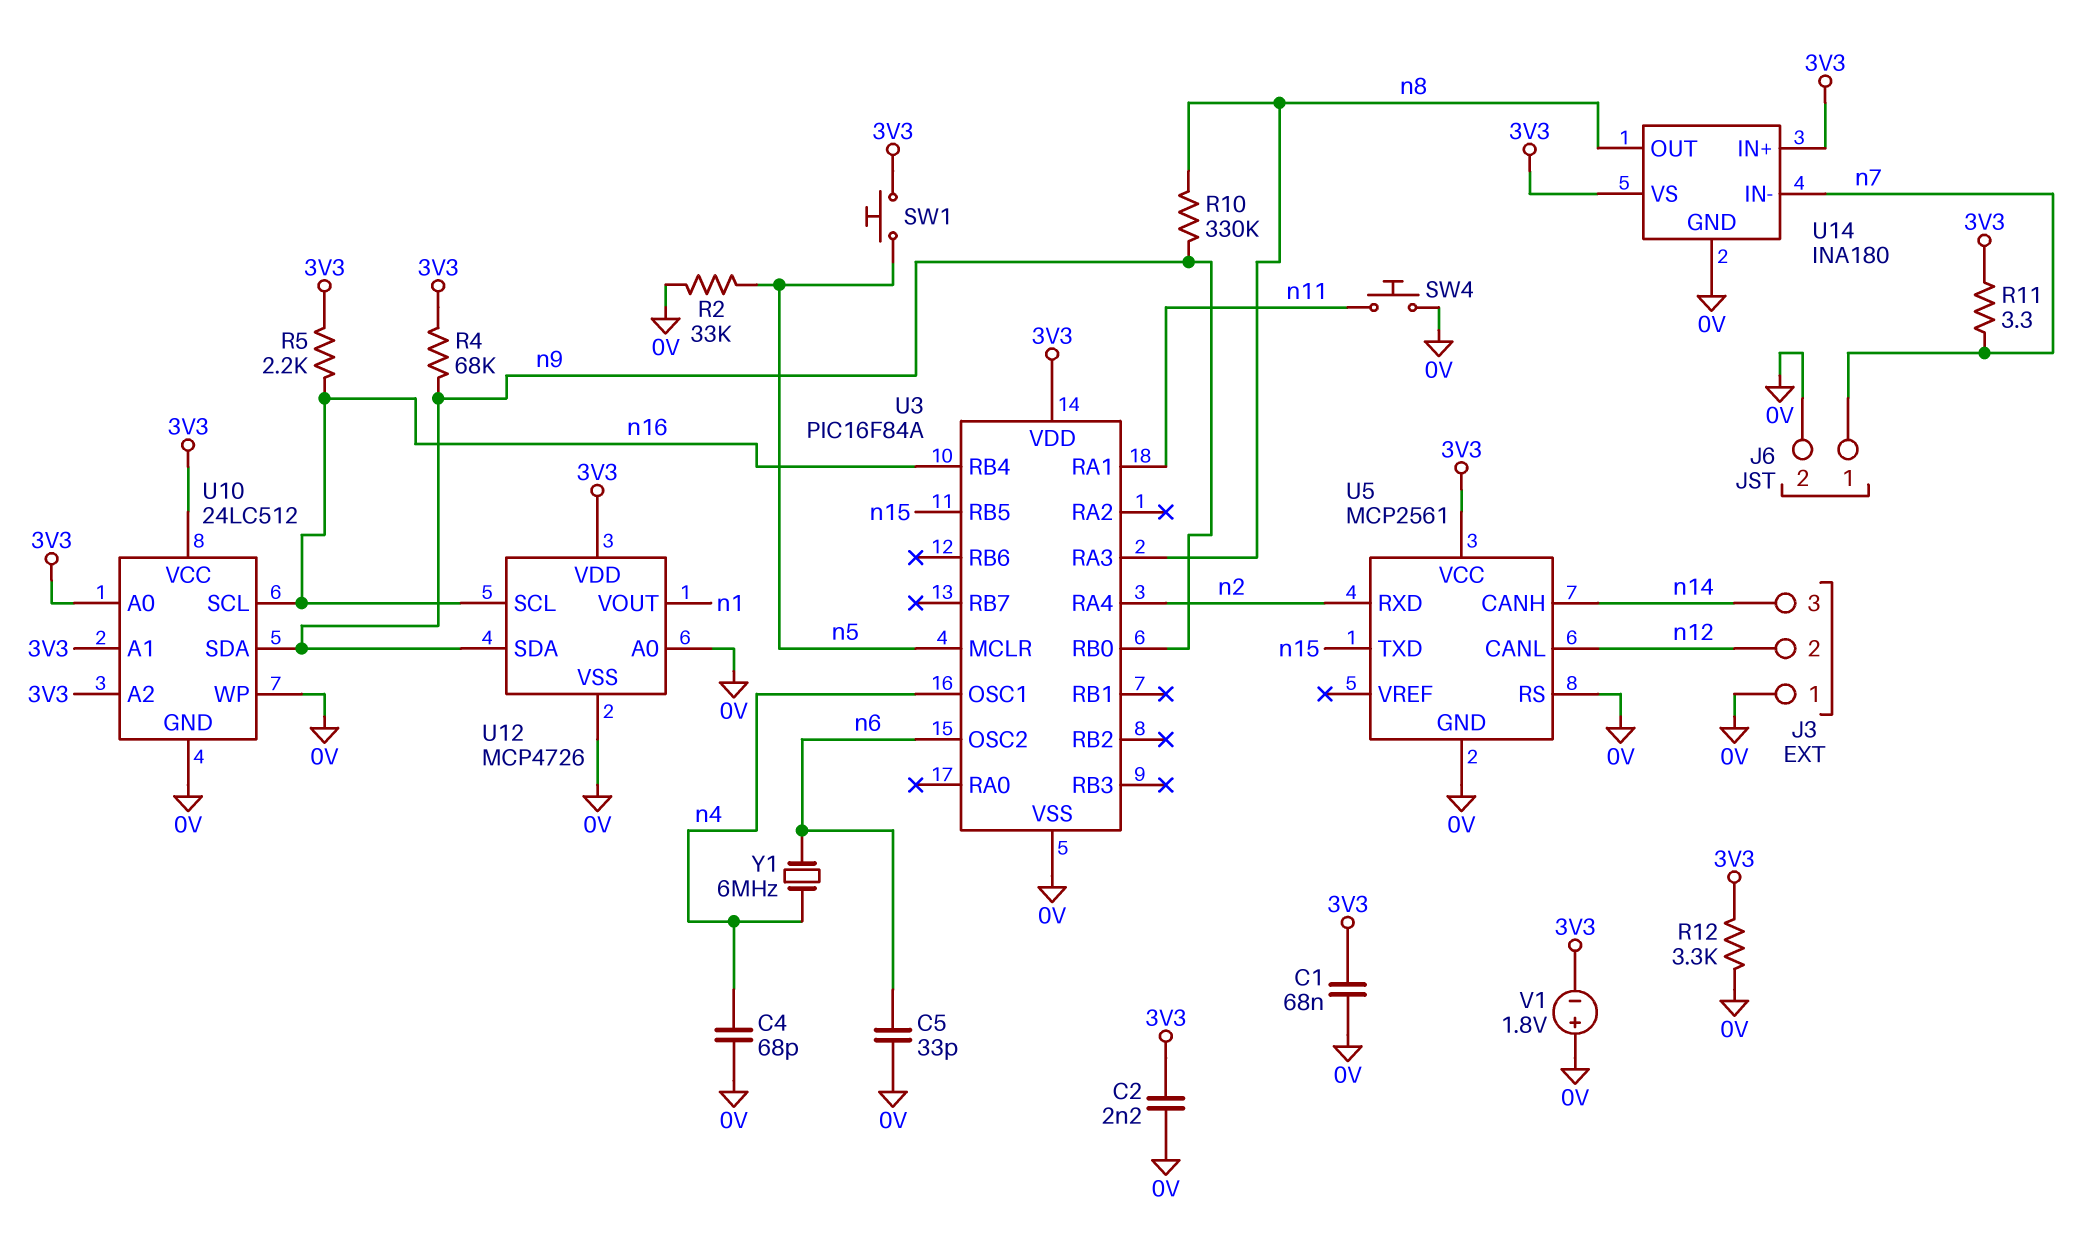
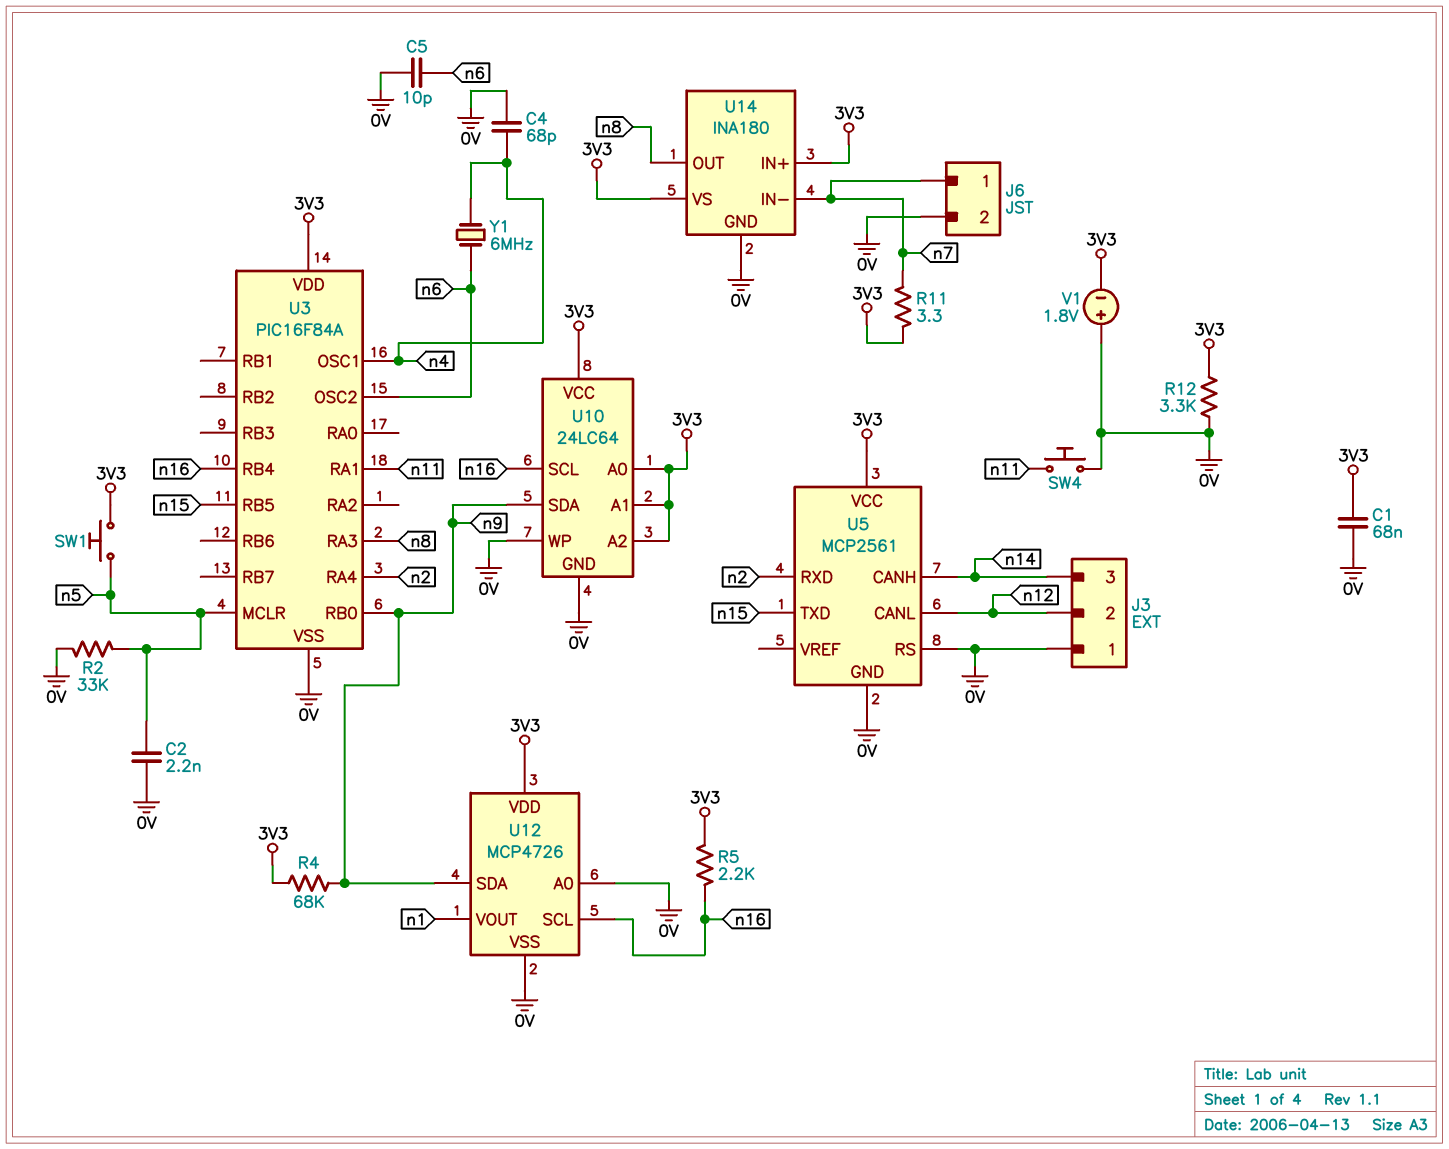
C2: 2.2nF (0V, 3V3) -> 2.2nF (0V, n5)
C5: 33pF (0V, n6) -> 10pF (0V, n6)
R10: 330k (n8, n9) -> none
U10: 24LC512 -> 24LC64

